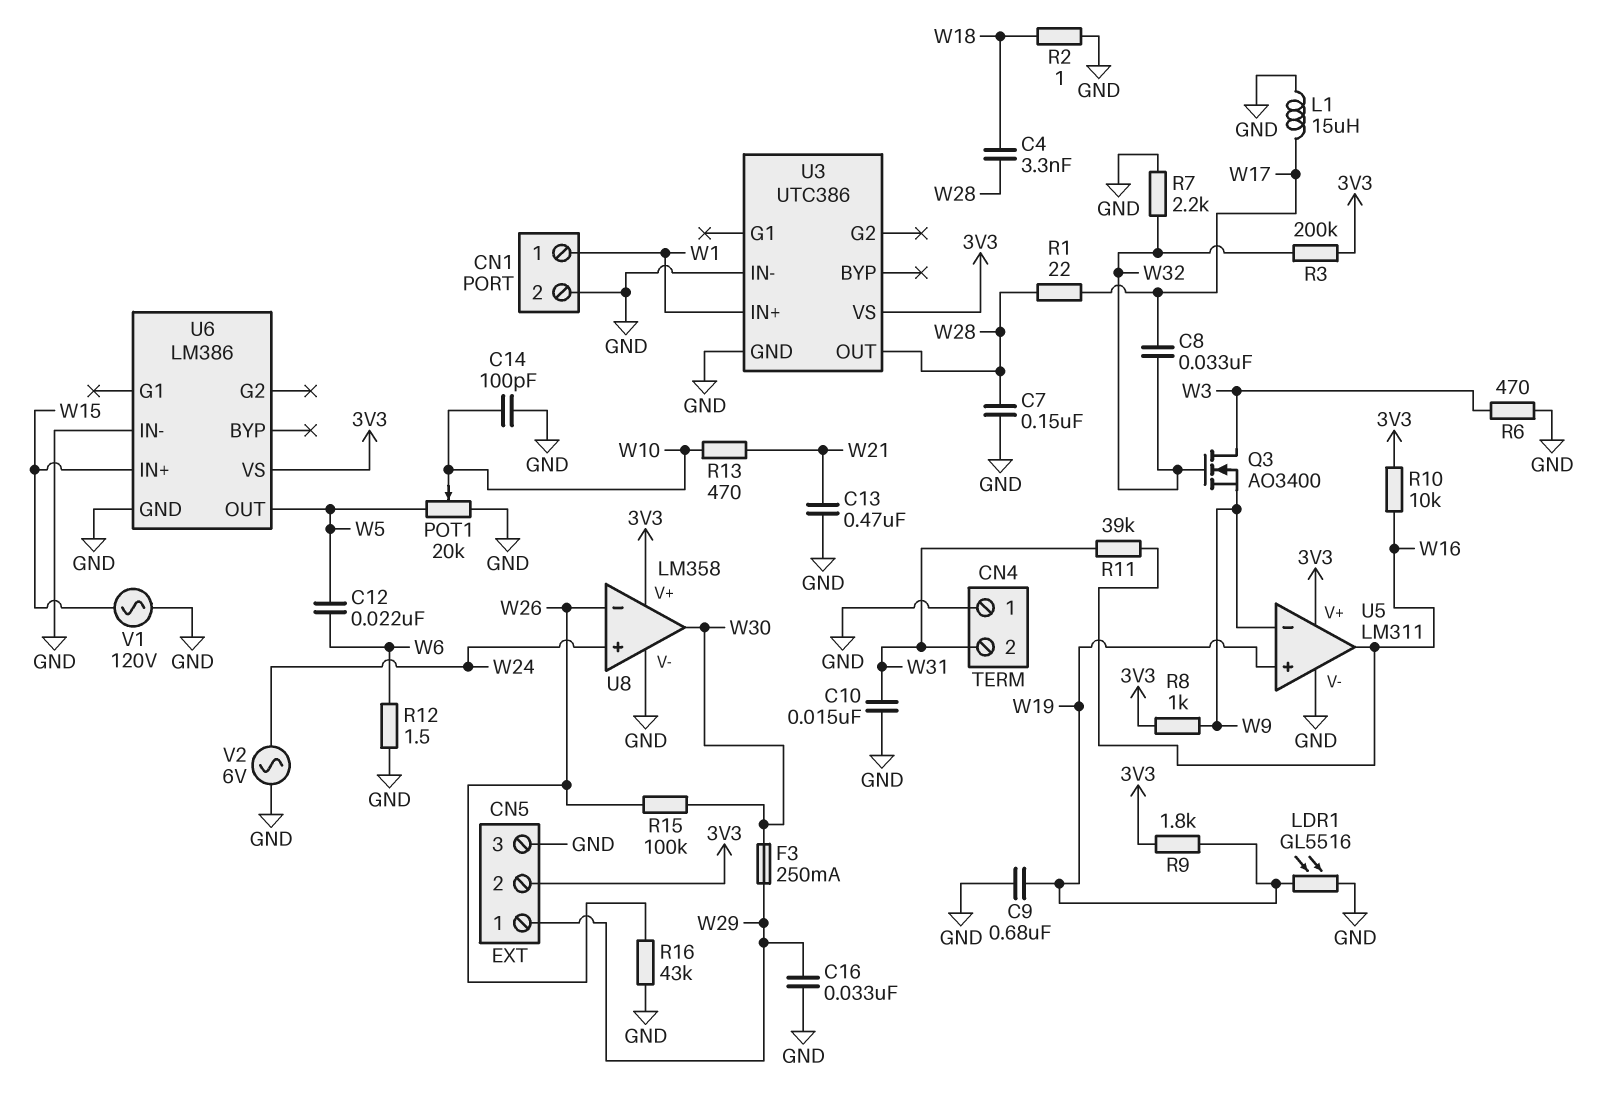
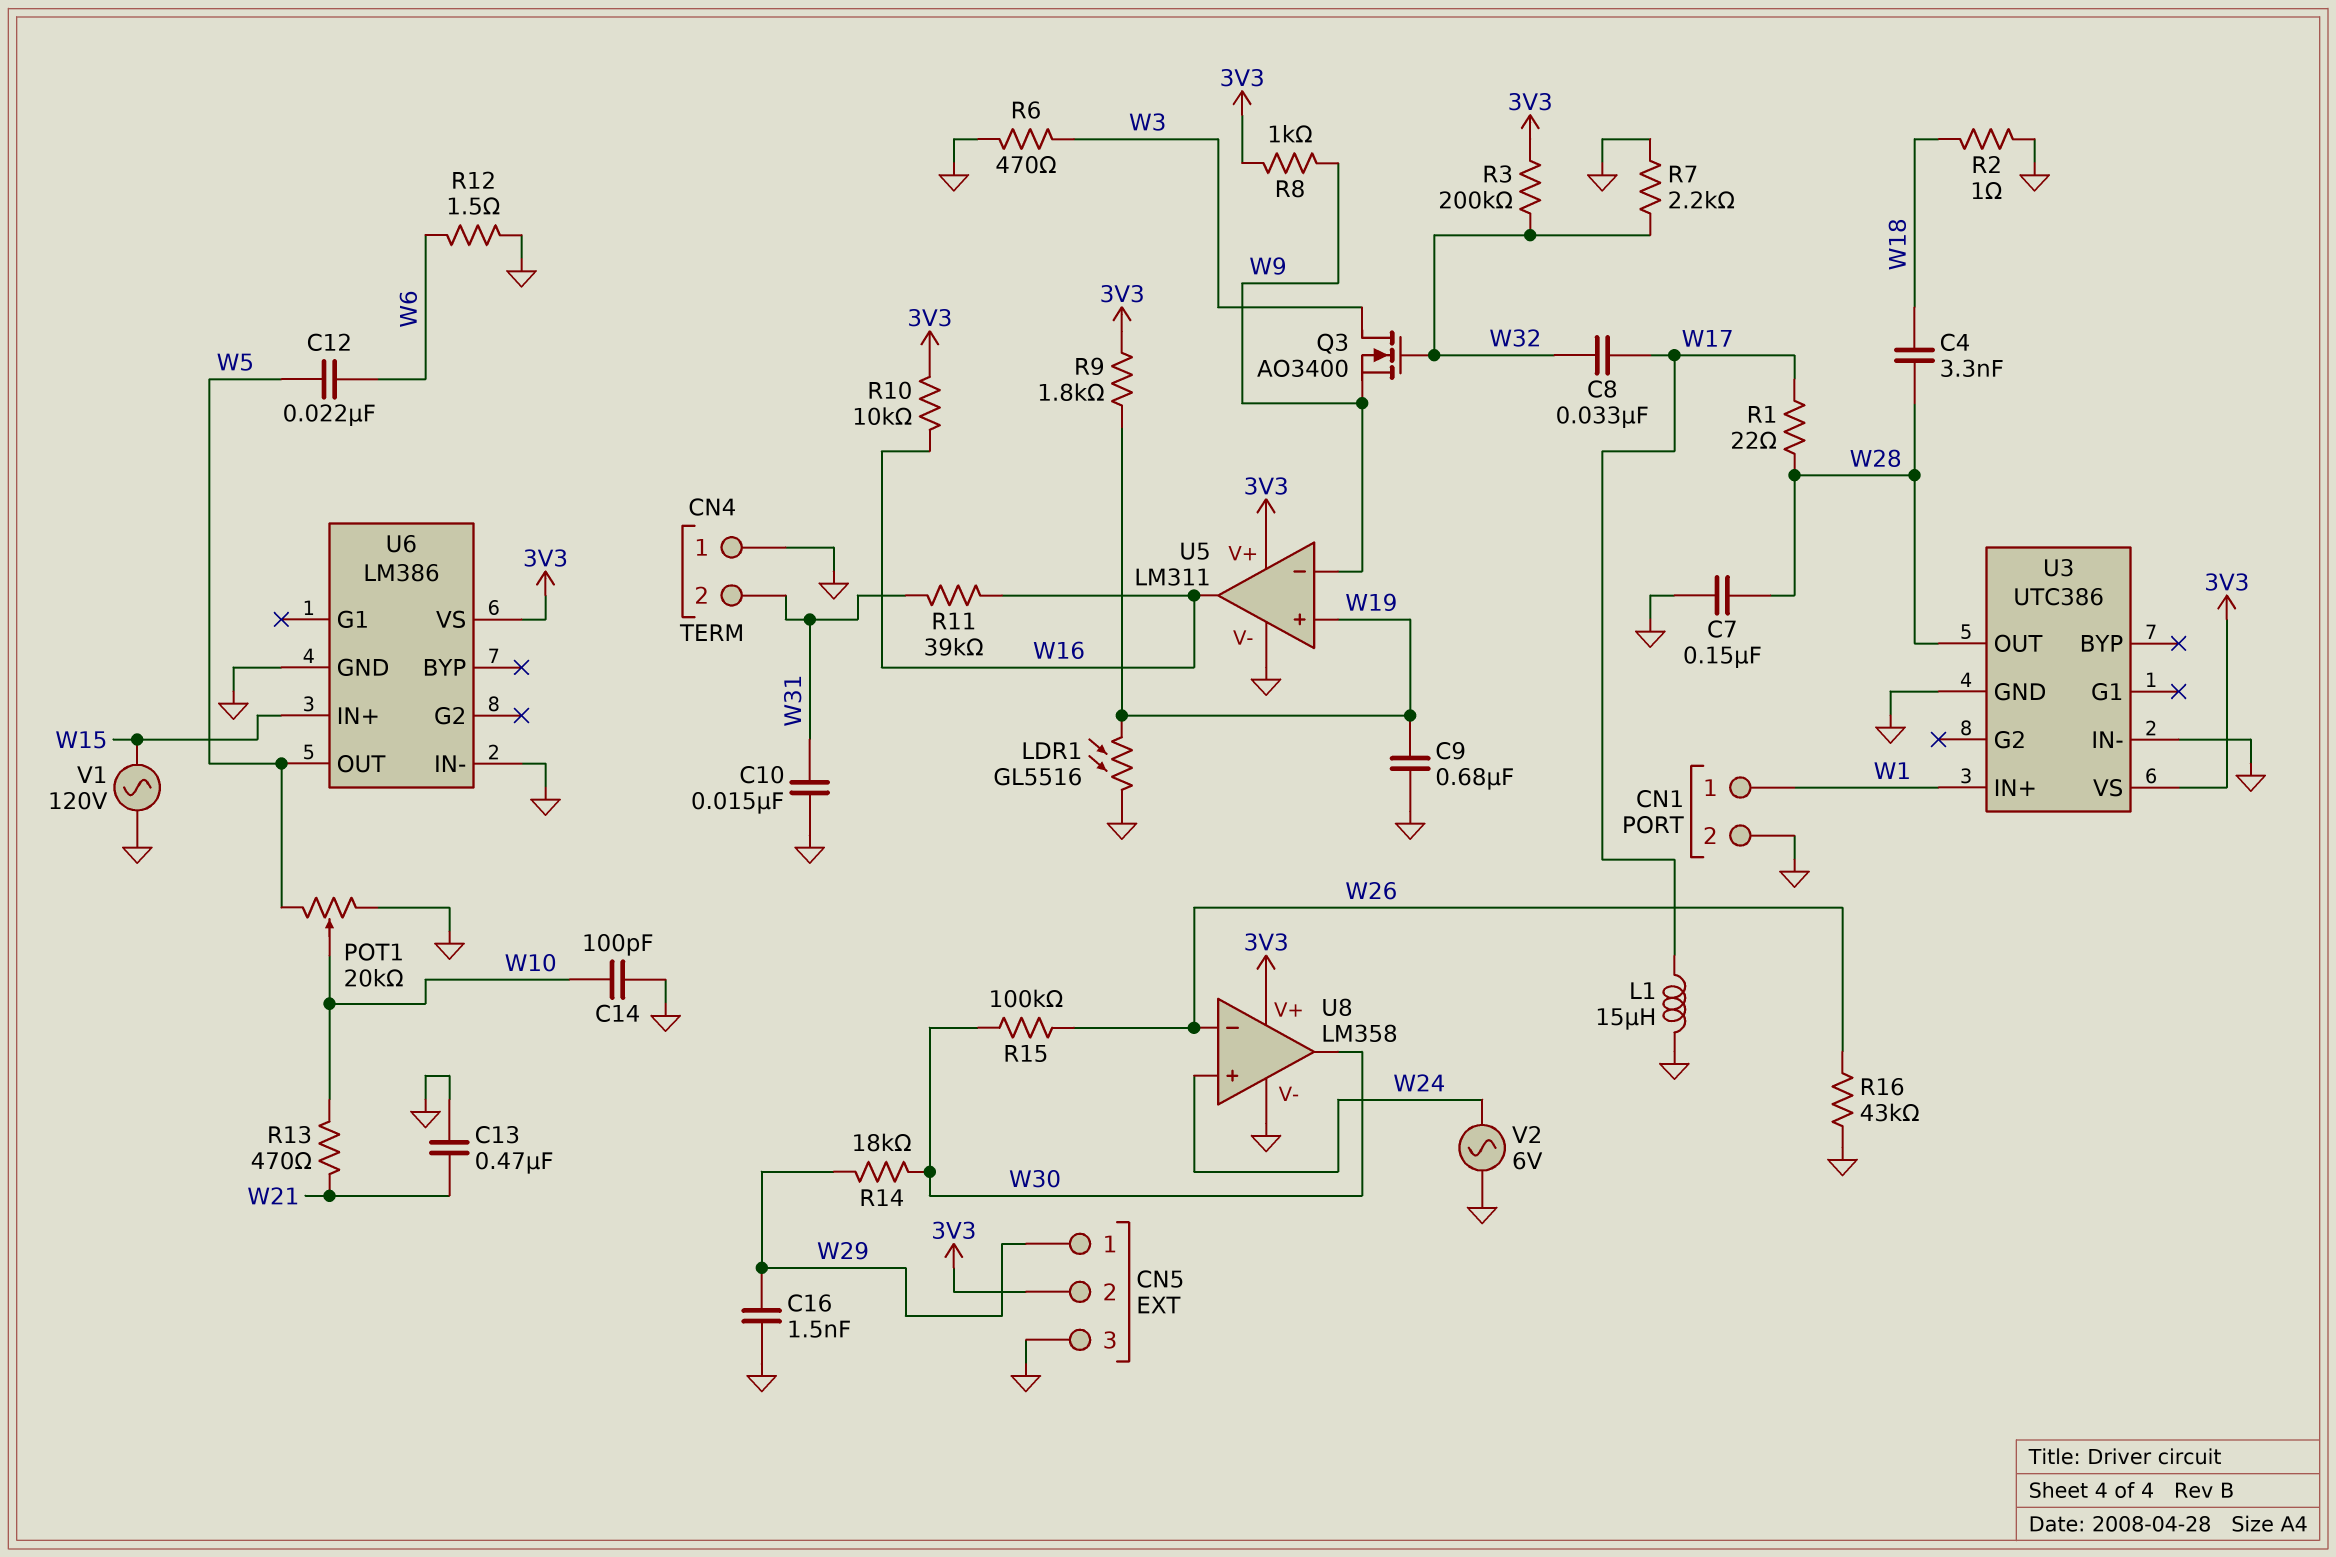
C16: 33nF (GND, W29) -> 1.5nF (GND, W29)
F3: 250mA (W29, W30) -> none
R14: none -> 18k (W29, W30)

